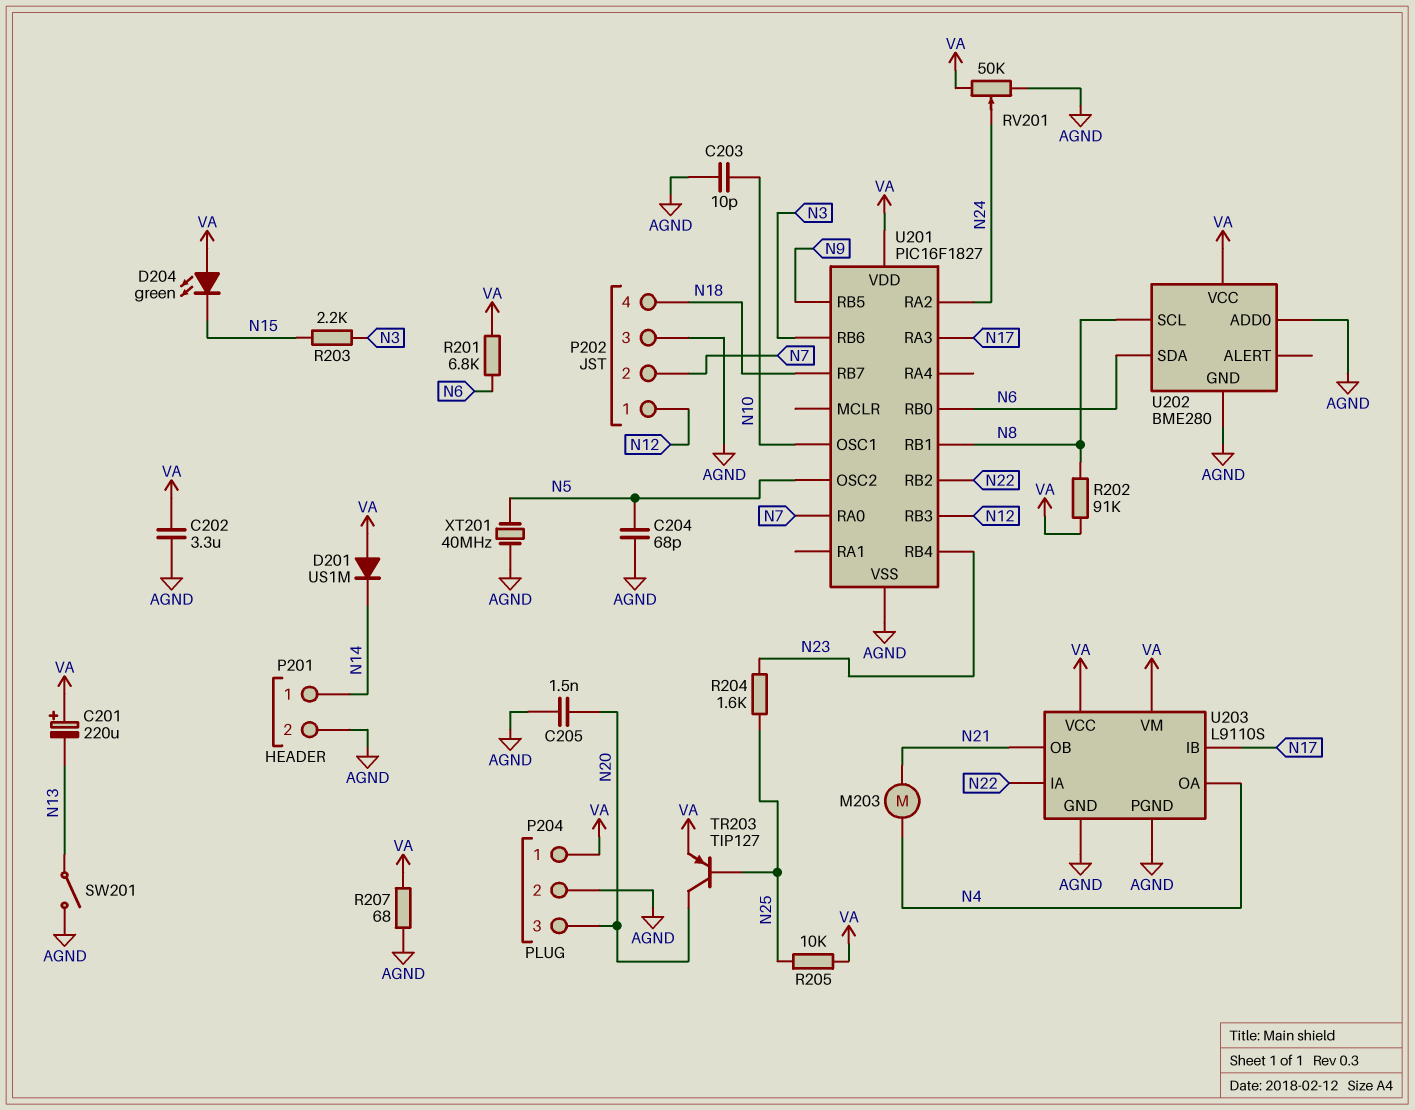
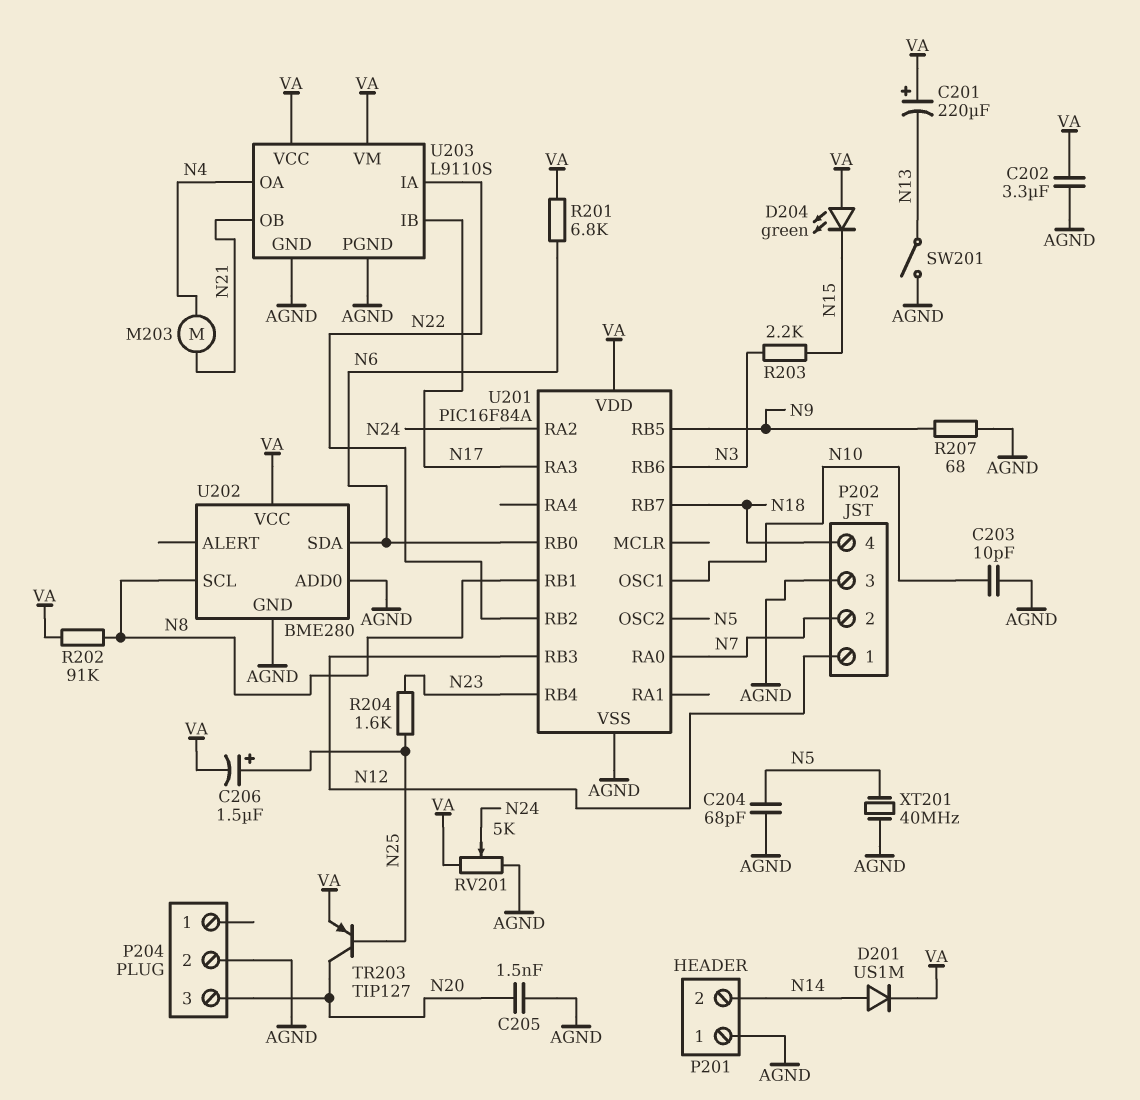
C206: none -> 1.5uF (plus N25, minus VA)
D201: diode US1M (A VA, K N14) -> diode US1M (A N14, K VA)
P201 pin 1: N14 -> AGND
P201 pin 2: AGND -> N14
P204 pin 1: VA -> none
R205: 10k (N25, VA) -> none
R207: 68 (AGND, VA) -> 68 (AGND, N9)
RV201: 50k (AGND, VA, wiper N24) -> 5k (AGND, VA, wiper N24)
U201: PIC16F1827 -> PIC16F84A

